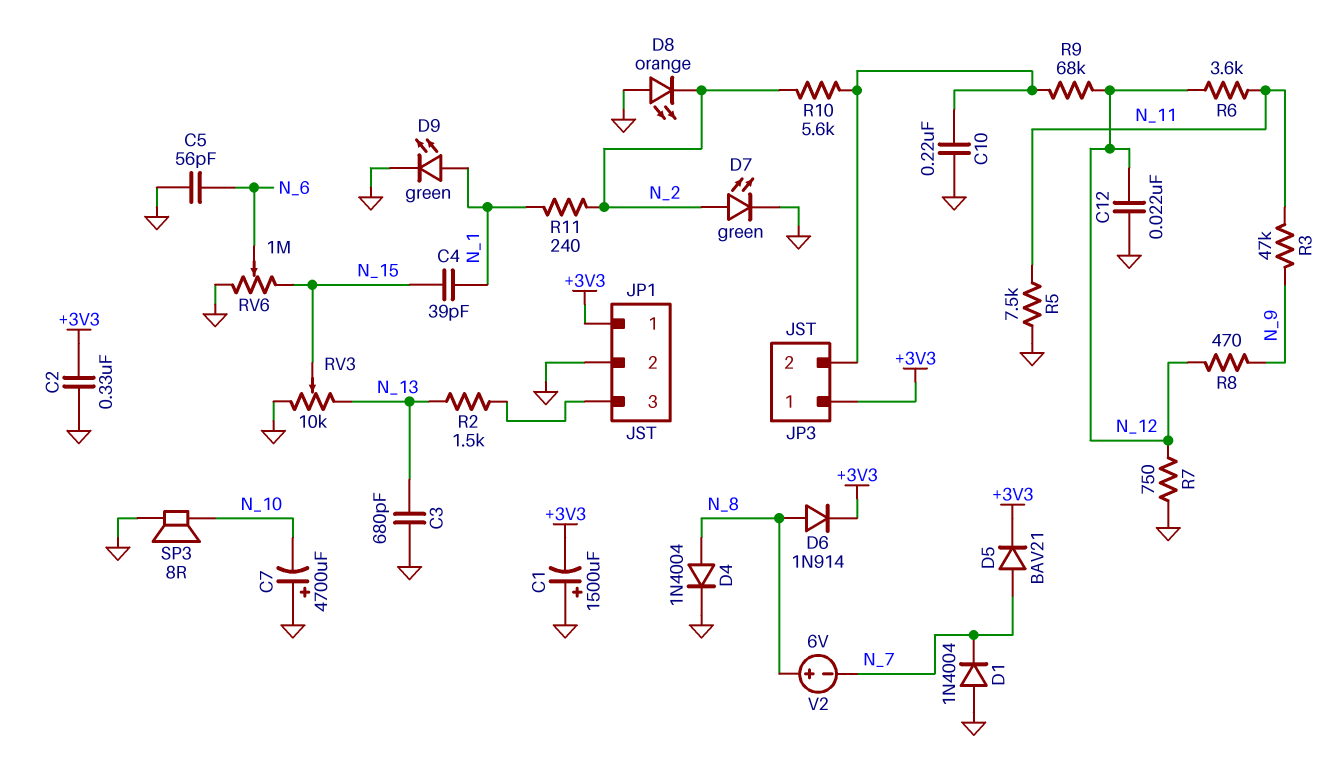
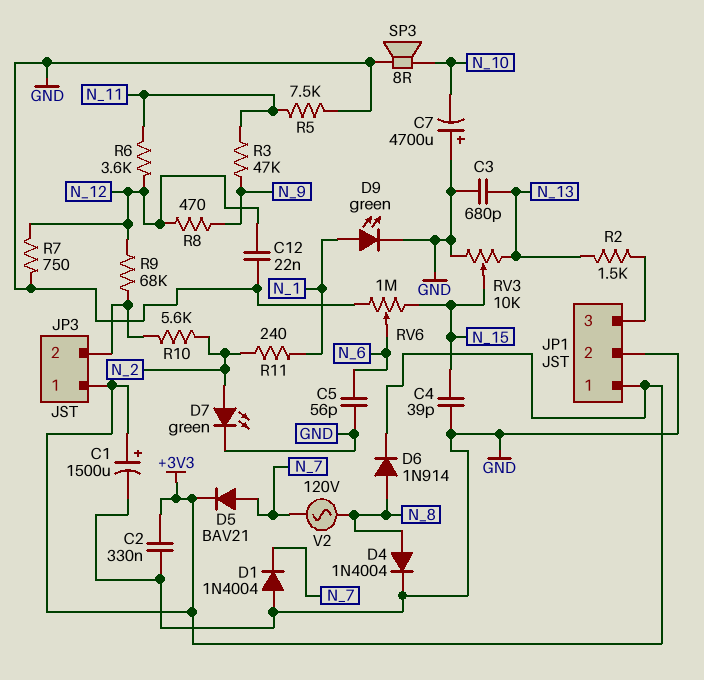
C1: 1500uF (plus GND, minus +3V3) -> 1500uF (plus +3V3, minus GND)
C4: 39pF (N_1, N_15) -> 39pF (GND, N_15)
C10: 220nF (GND, JP3/2) -> none
D8: LED orange (A GND, K N_2) -> none
V2: 6V (plus N_8, minus N_7) -> AC 120V (N_7, N_8)

